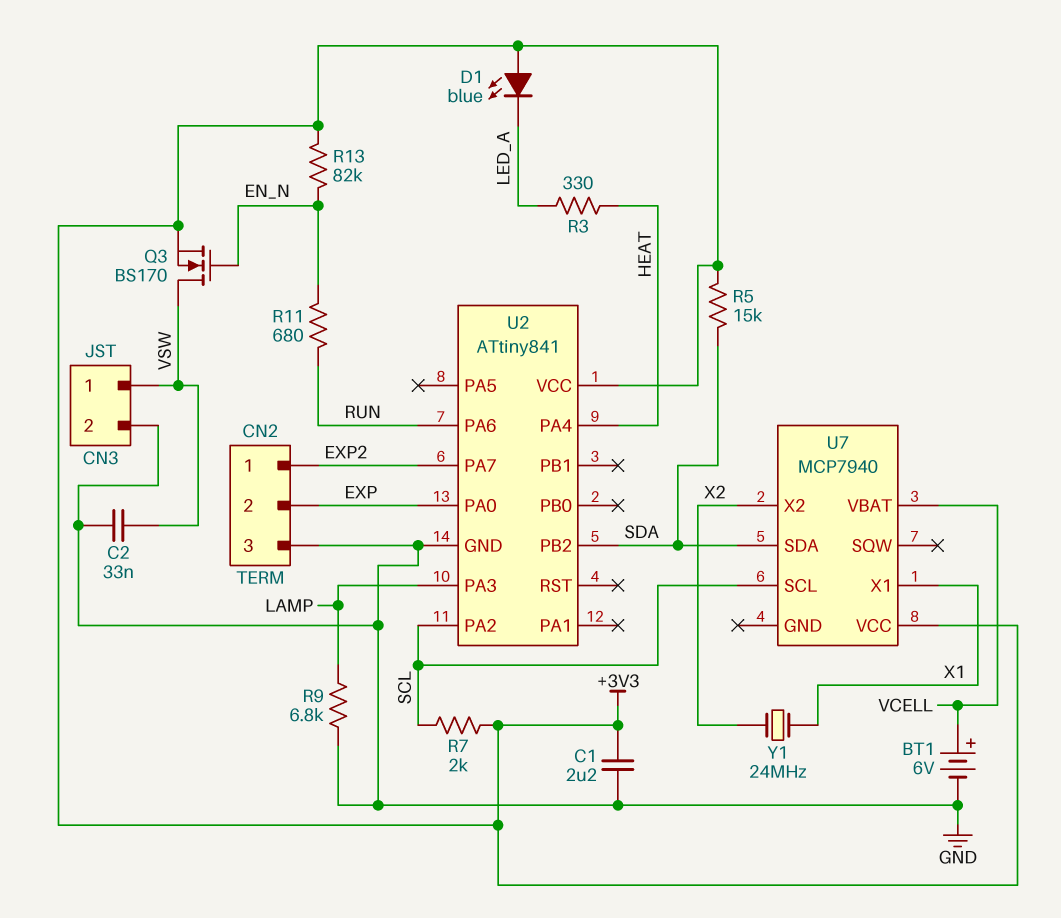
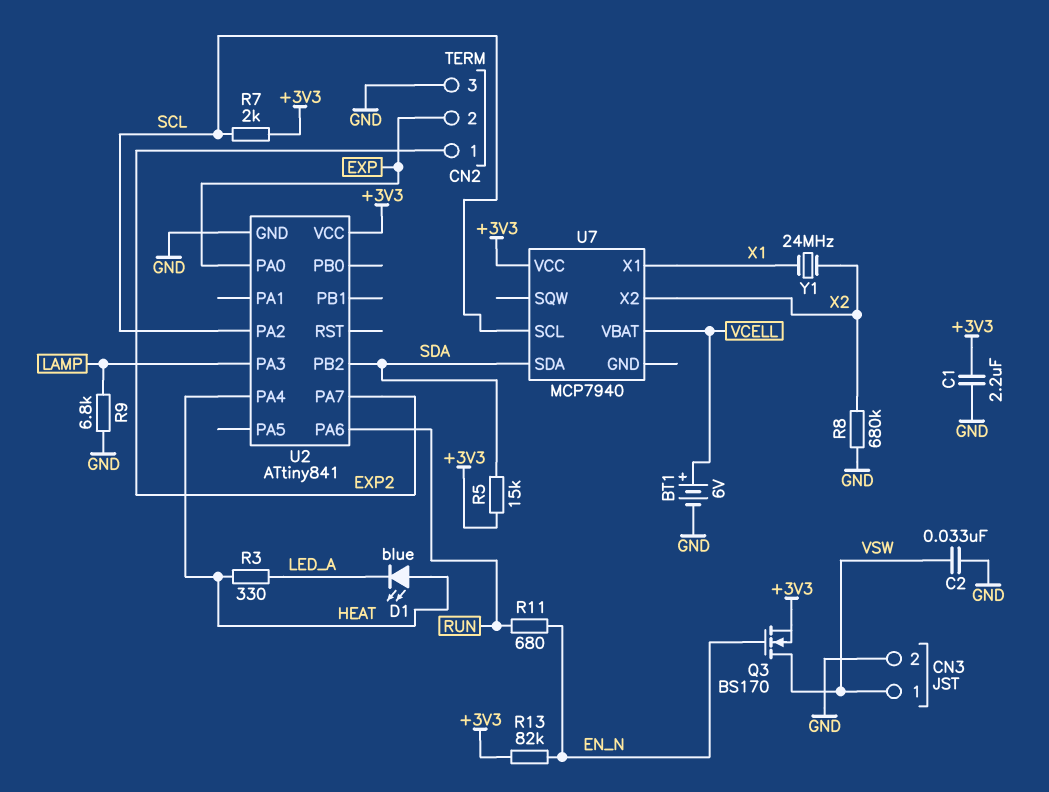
D1: LED blue (A +3V3, K LED_A) -> LED blue (A HEAT, K LED_A)
R8: none -> 680k (GND, X2)

